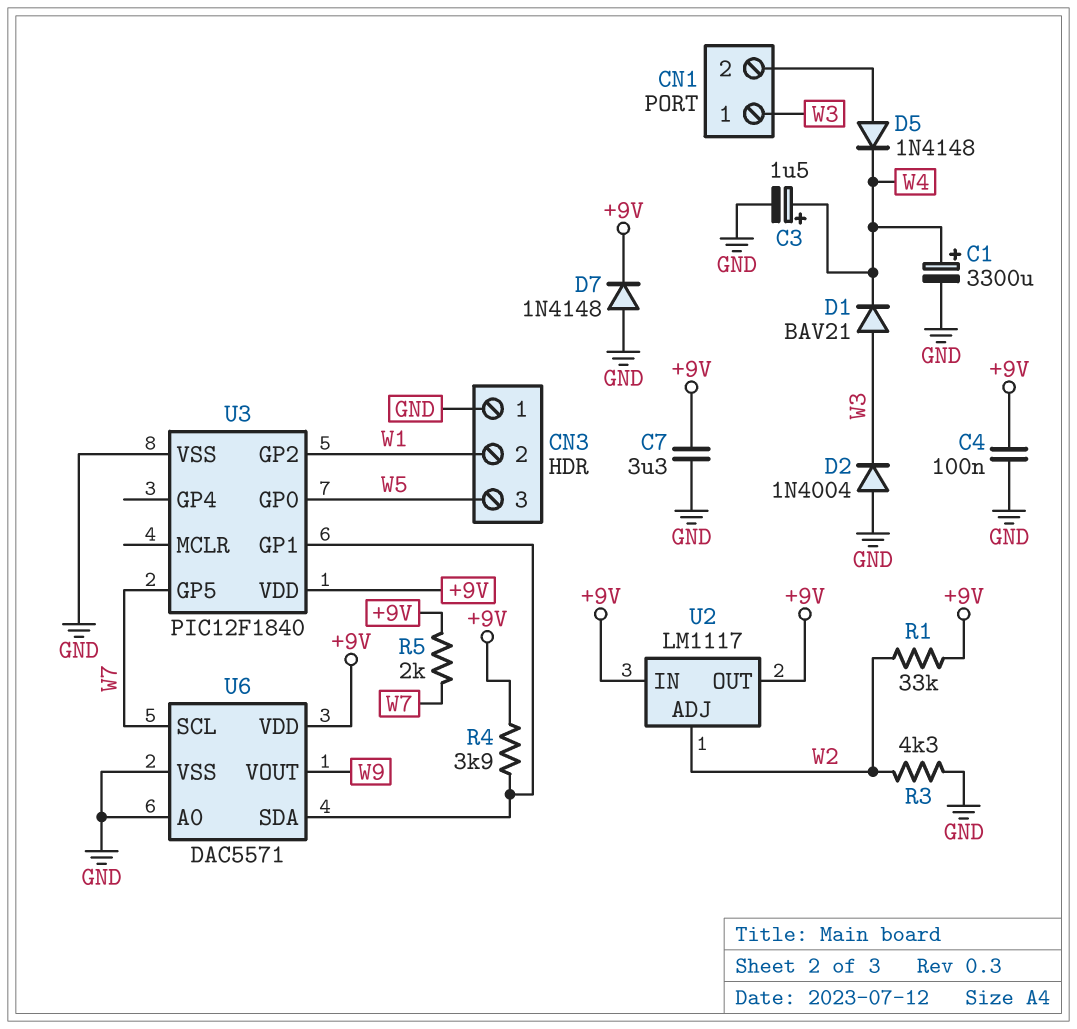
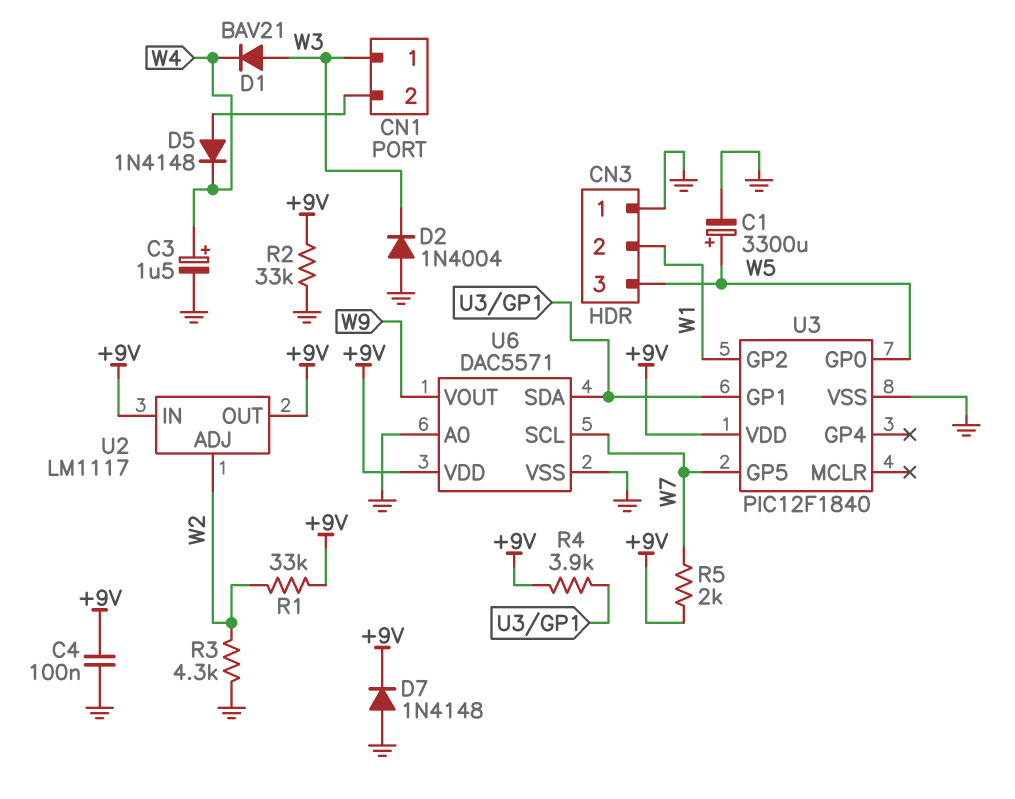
C1: 3300uF (plus W4, minus GND) -> 3300uF (plus W5, minus GND)
C7: 3.3uF (+9V, GND) -> none
R2: none -> 33k (+9V, GND)

